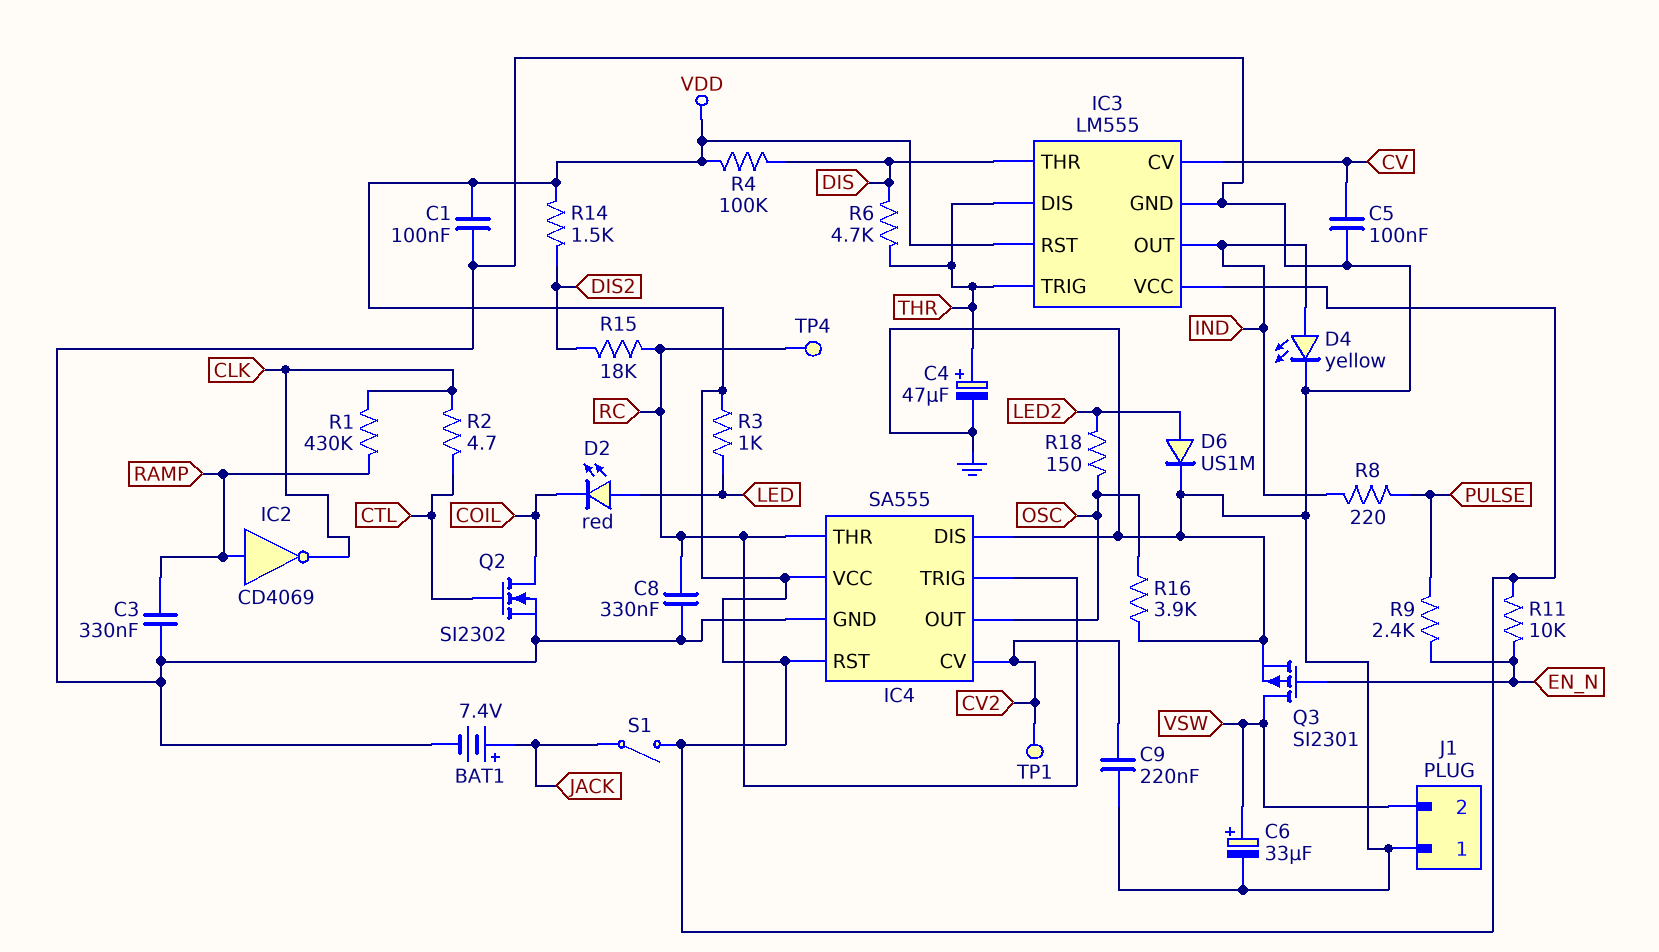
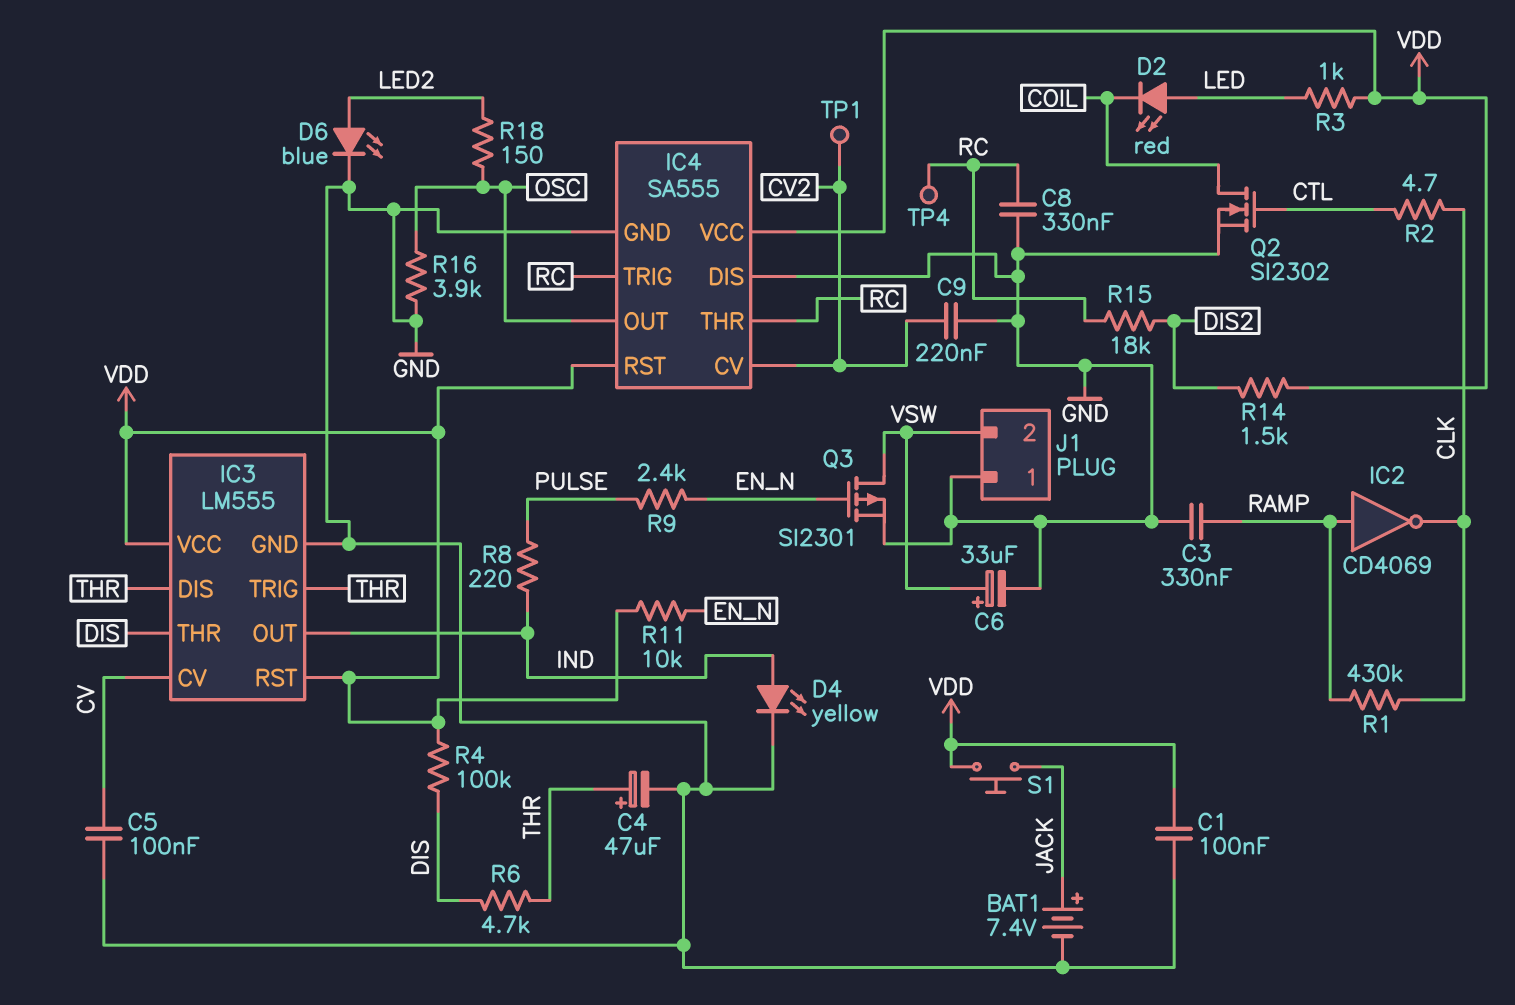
D6: diode US1M (A LED2, K GND) -> LED blue (A LED2, K GND)
S1: switch (JACK, VDD) -> button (JACK, VDD)

